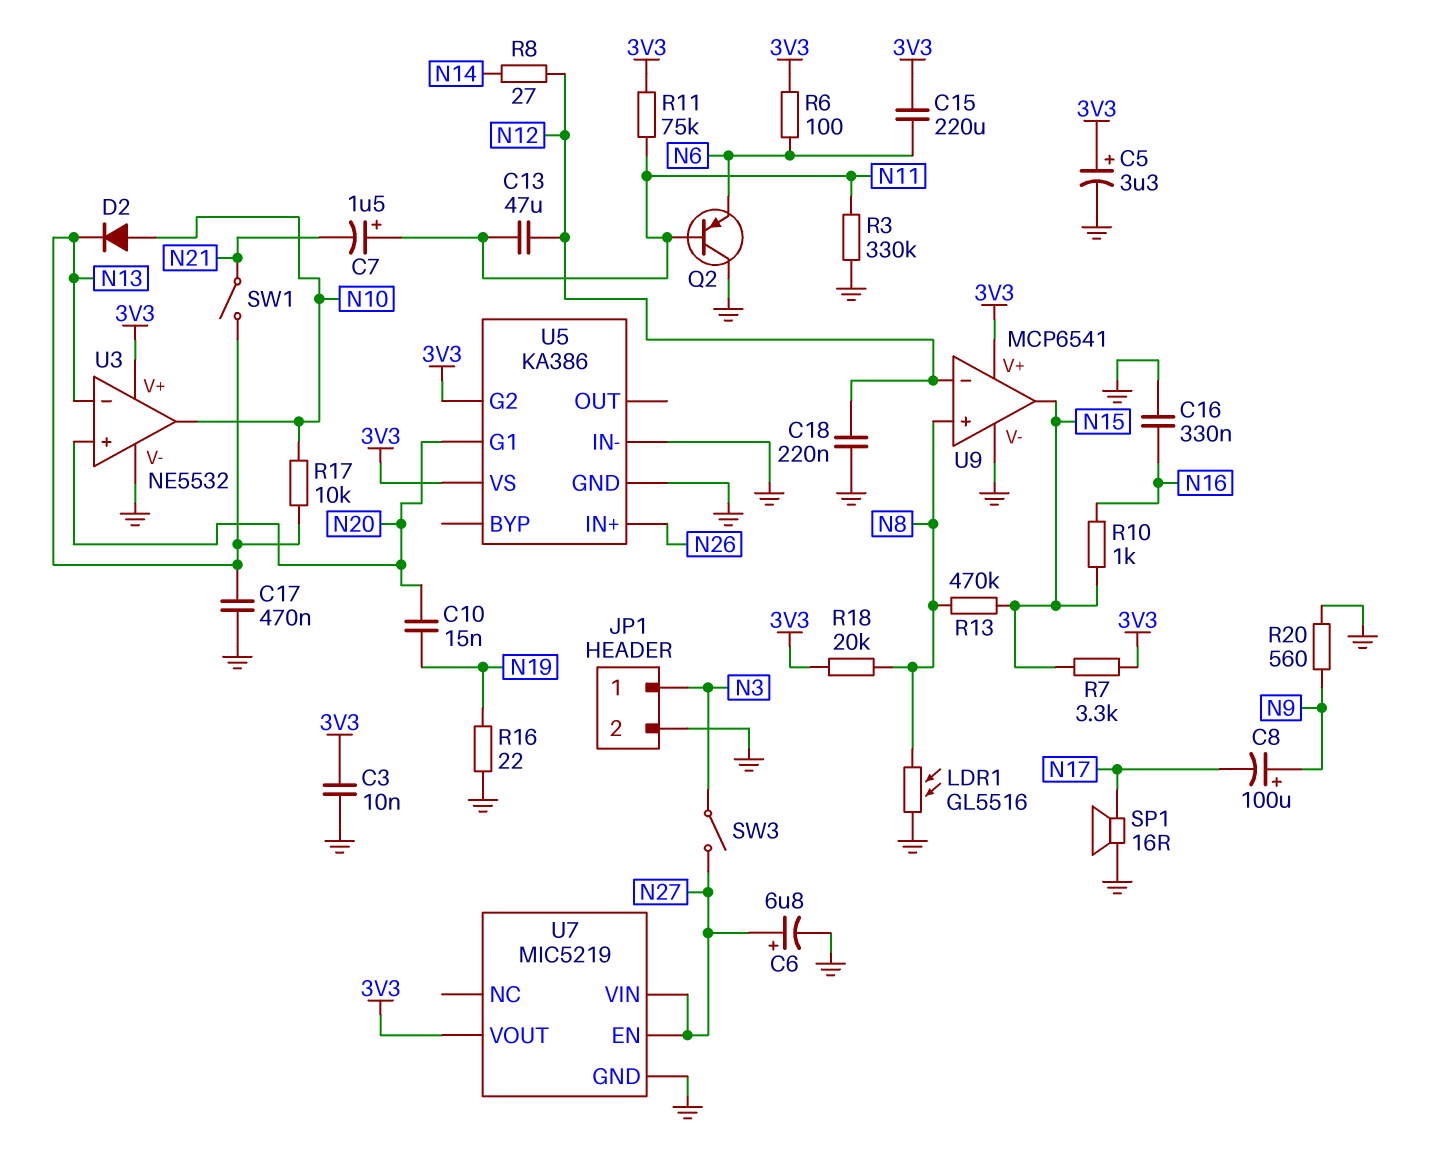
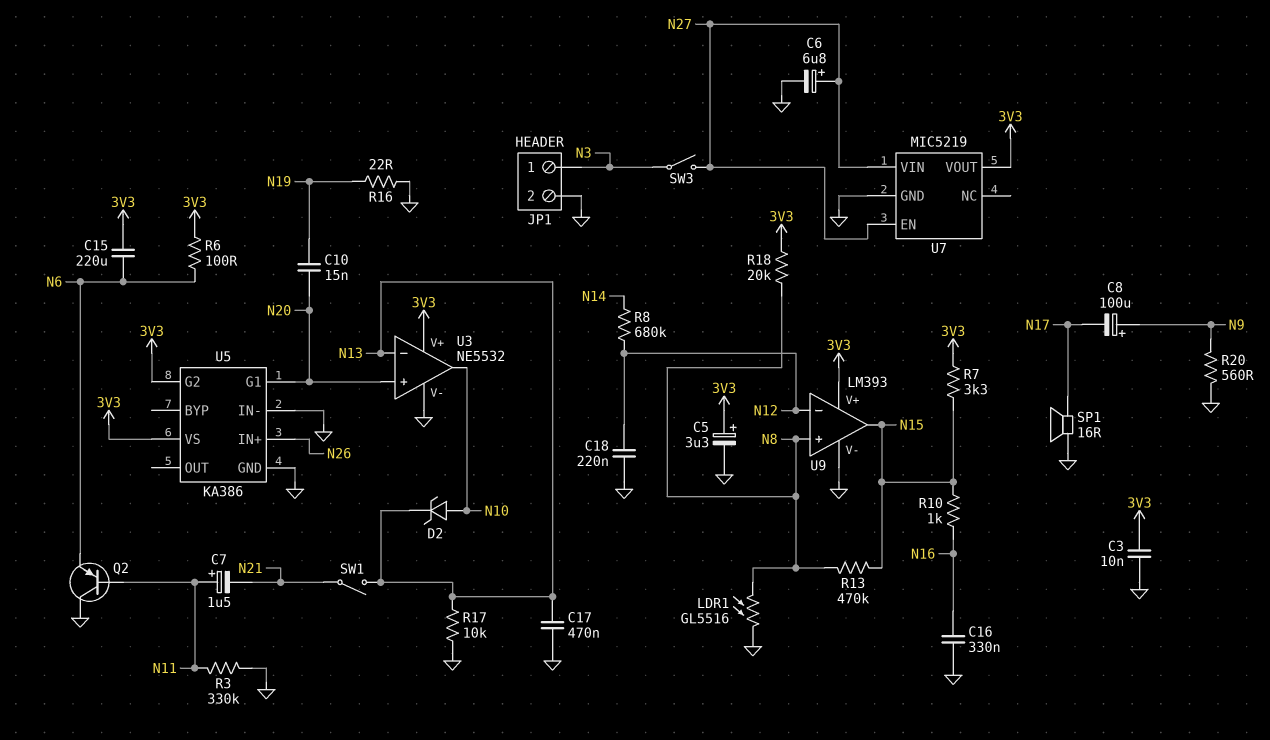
C13: 47uF (N11, N12) -> none
D2: diode (A N10, K N13) -> zener (A N10, K N13)
R8: 27 (N12, N14) -> 680k (N12, N14)
R11: 75k (3V3, N11) -> none
R17: 10k (N10, N13) -> 10k (GND, N13)
U9: MCP6541 -> LM393

